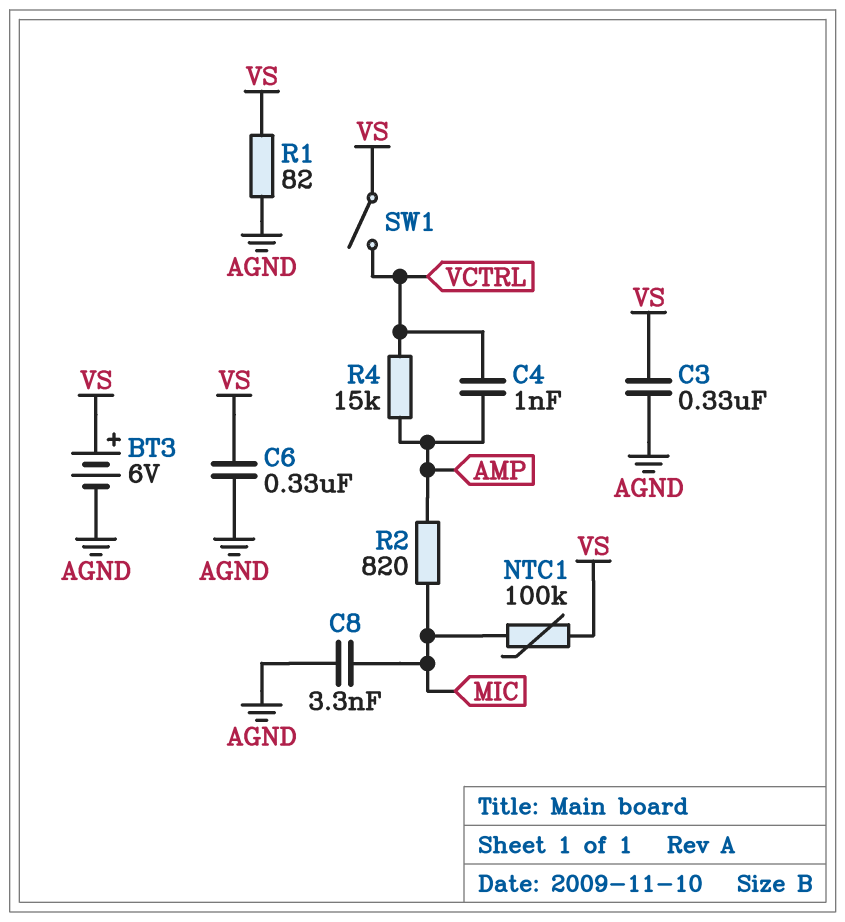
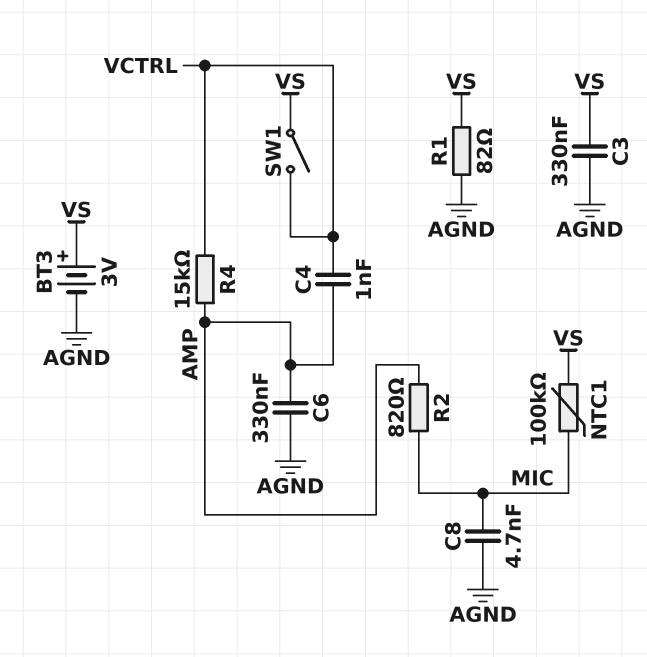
BT3: 6V (plus VS, minus AGND) -> 3V (plus VS, minus AGND)
C6: 330nF (AGND, VS) -> 330nF (AGND, AMP)
C8: 3.3nF (AGND, MIC) -> 4.7nF (AGND, MIC)

